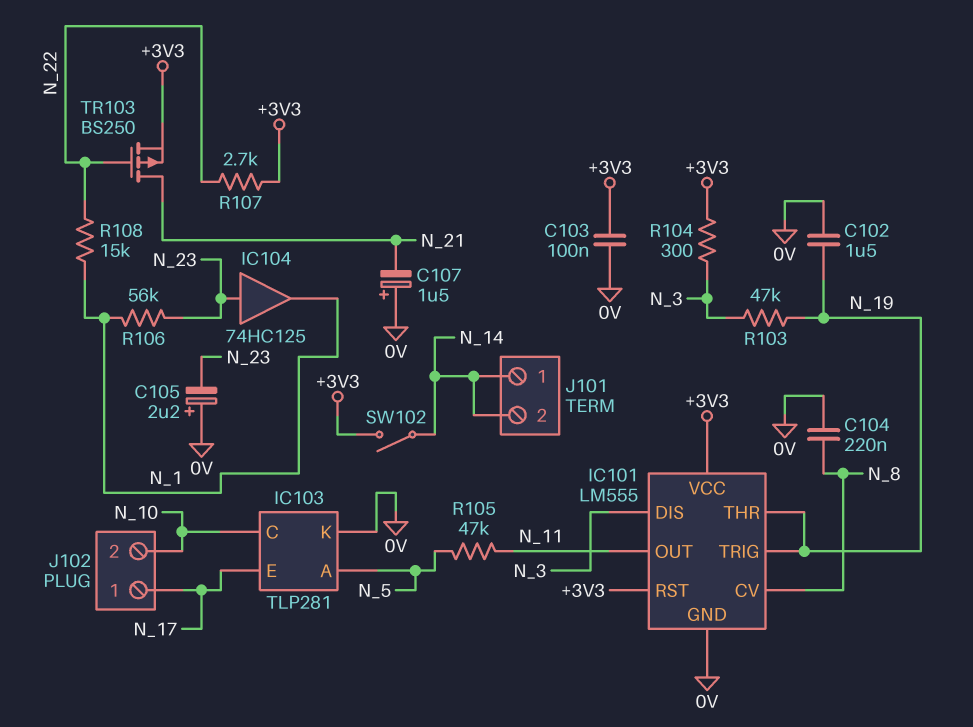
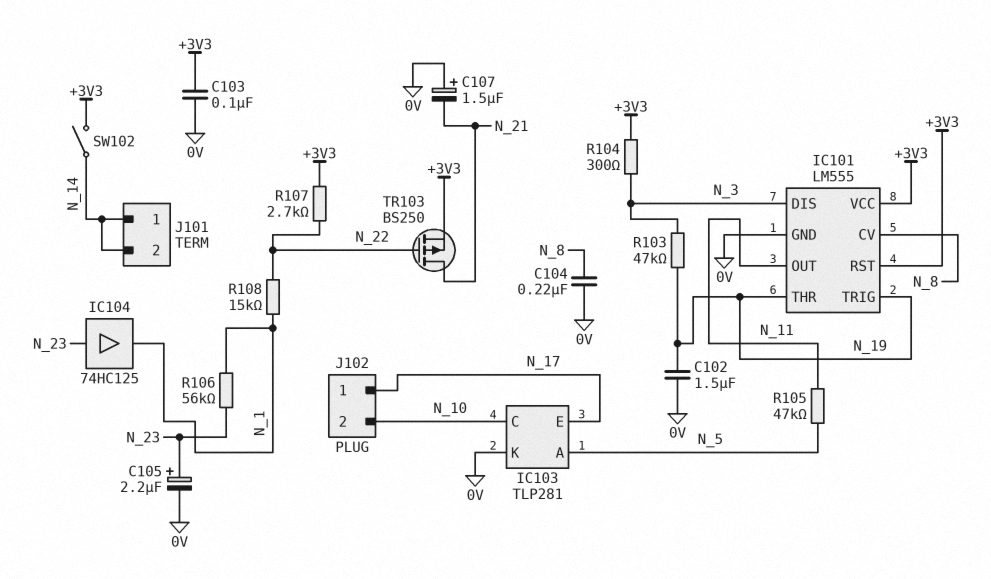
C105: 2.2uF (plus 0V, minus N_23) -> 2.2uF (plus N_23, minus 0V)

